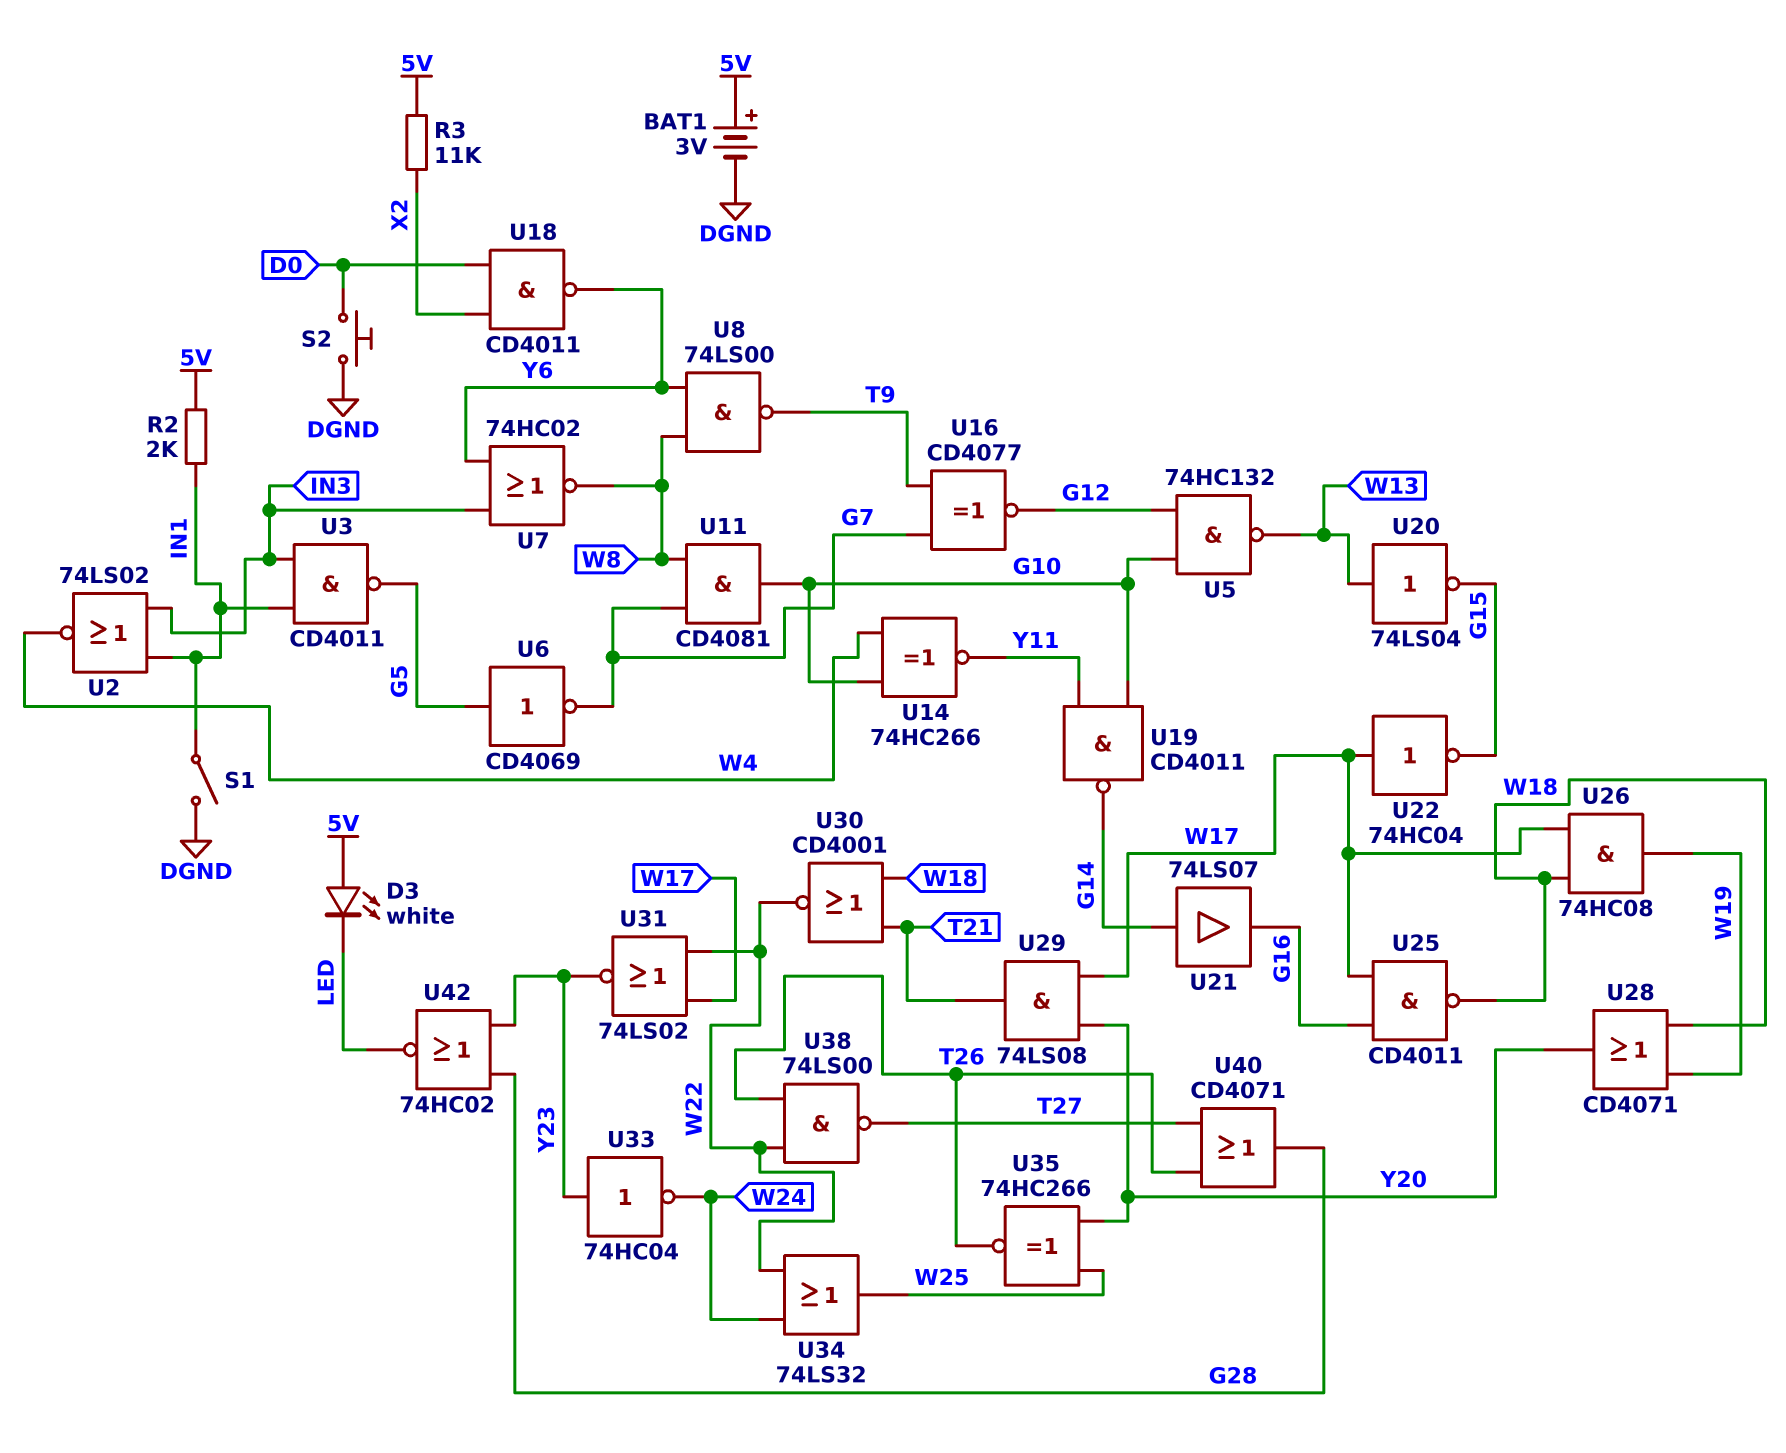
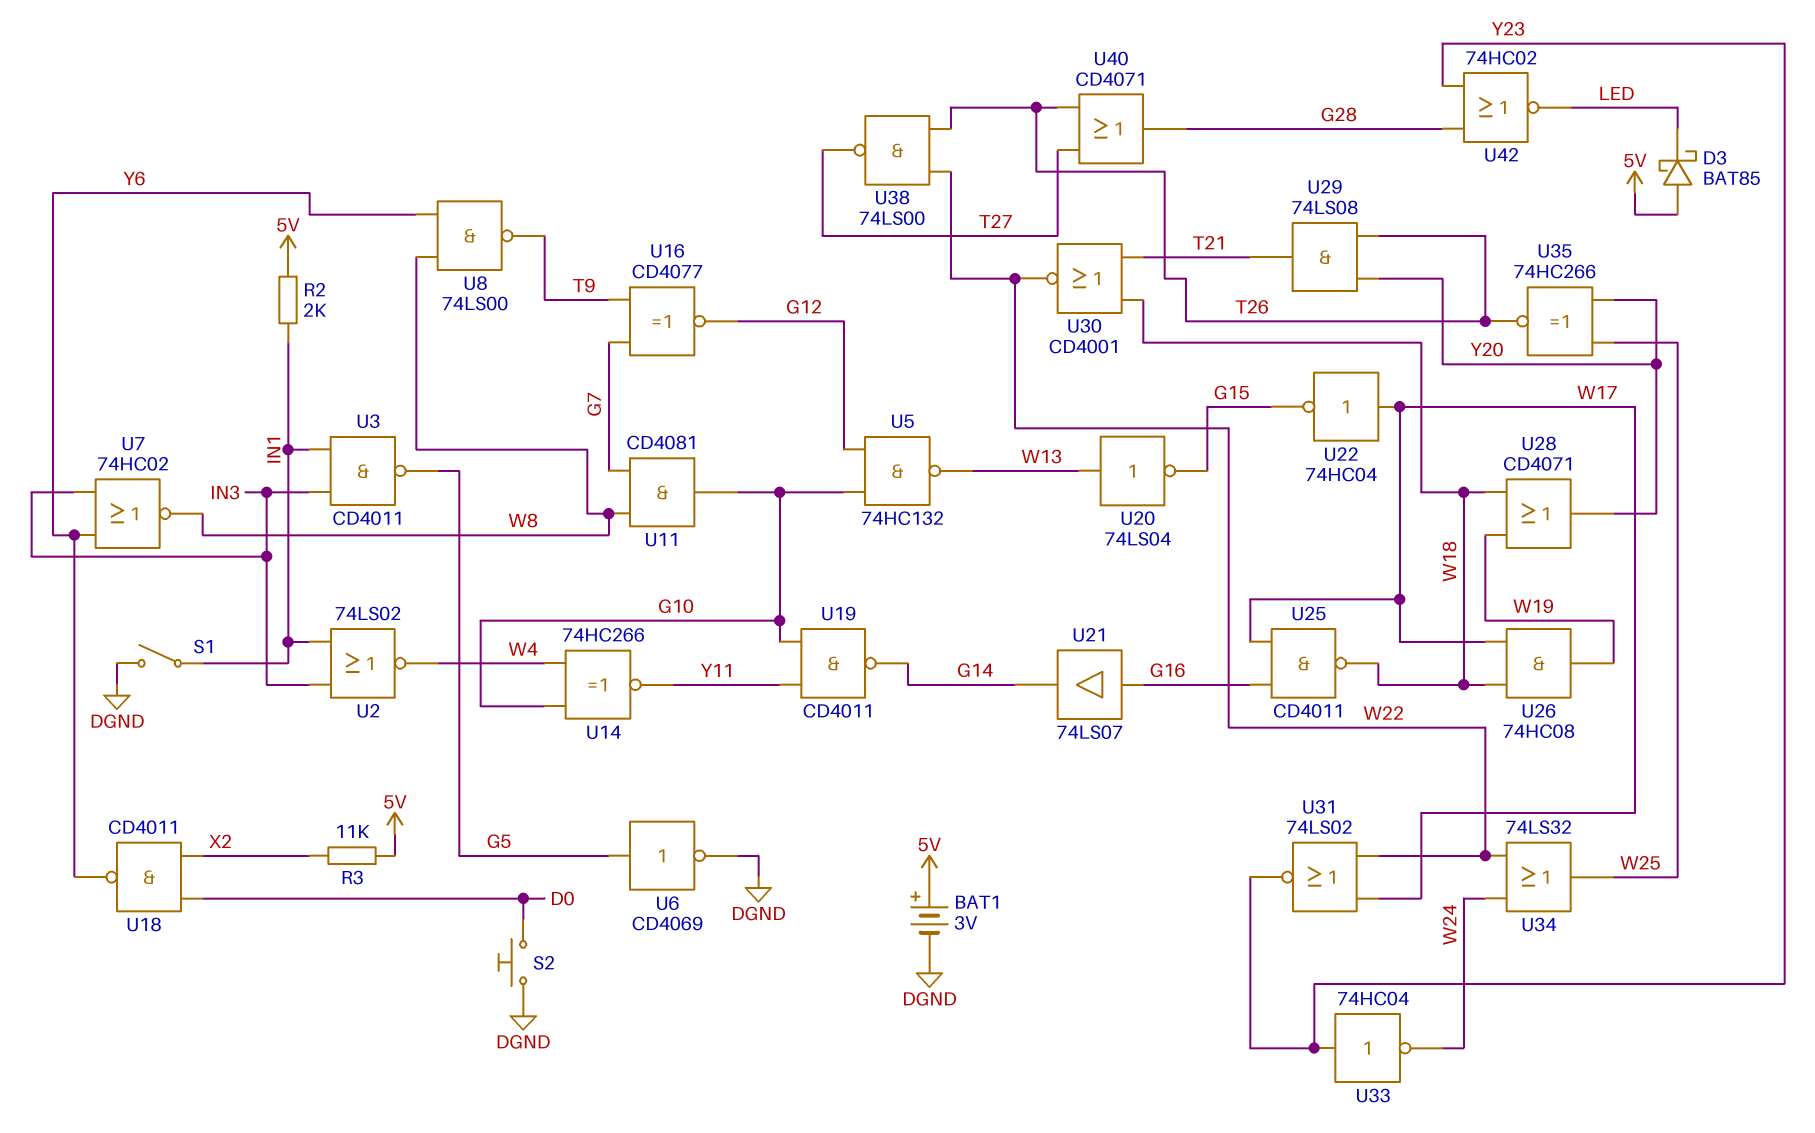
D3: LED white (A 5V, K LED) -> schottky BAT85 (A 5V, K LED)
U6: NOT CD4069 (in G5, out G7) -> NOT CD4069 (in G5, out DGND)
U21: buffer 74LS07 (in G14, out G16) -> buffer 74LS07 (in G16, out G14)
U29: AND 74LS08 (in W17, in Y20, out T21) -> AND 74LS08 (in T26, in Y20, out T21)

